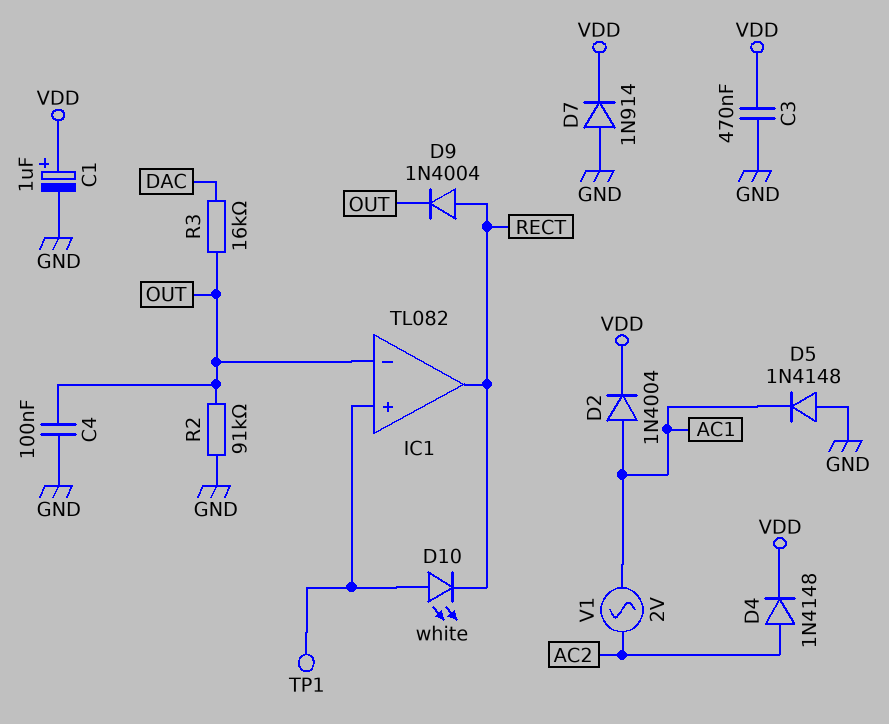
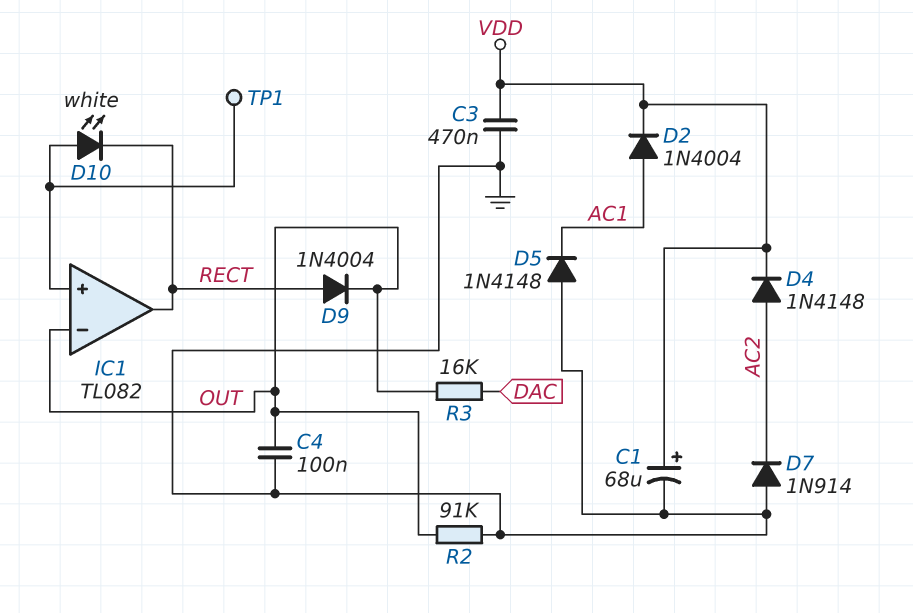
C1: 1uF (plus VDD, minus GND) -> 68uF (plus VDD, minus GND)
D7: diode 1N914 (A GND, K VDD) -> diode 1N914 (A GND, K AC2)
V1: AC 2V (AC1, AC2) -> none

